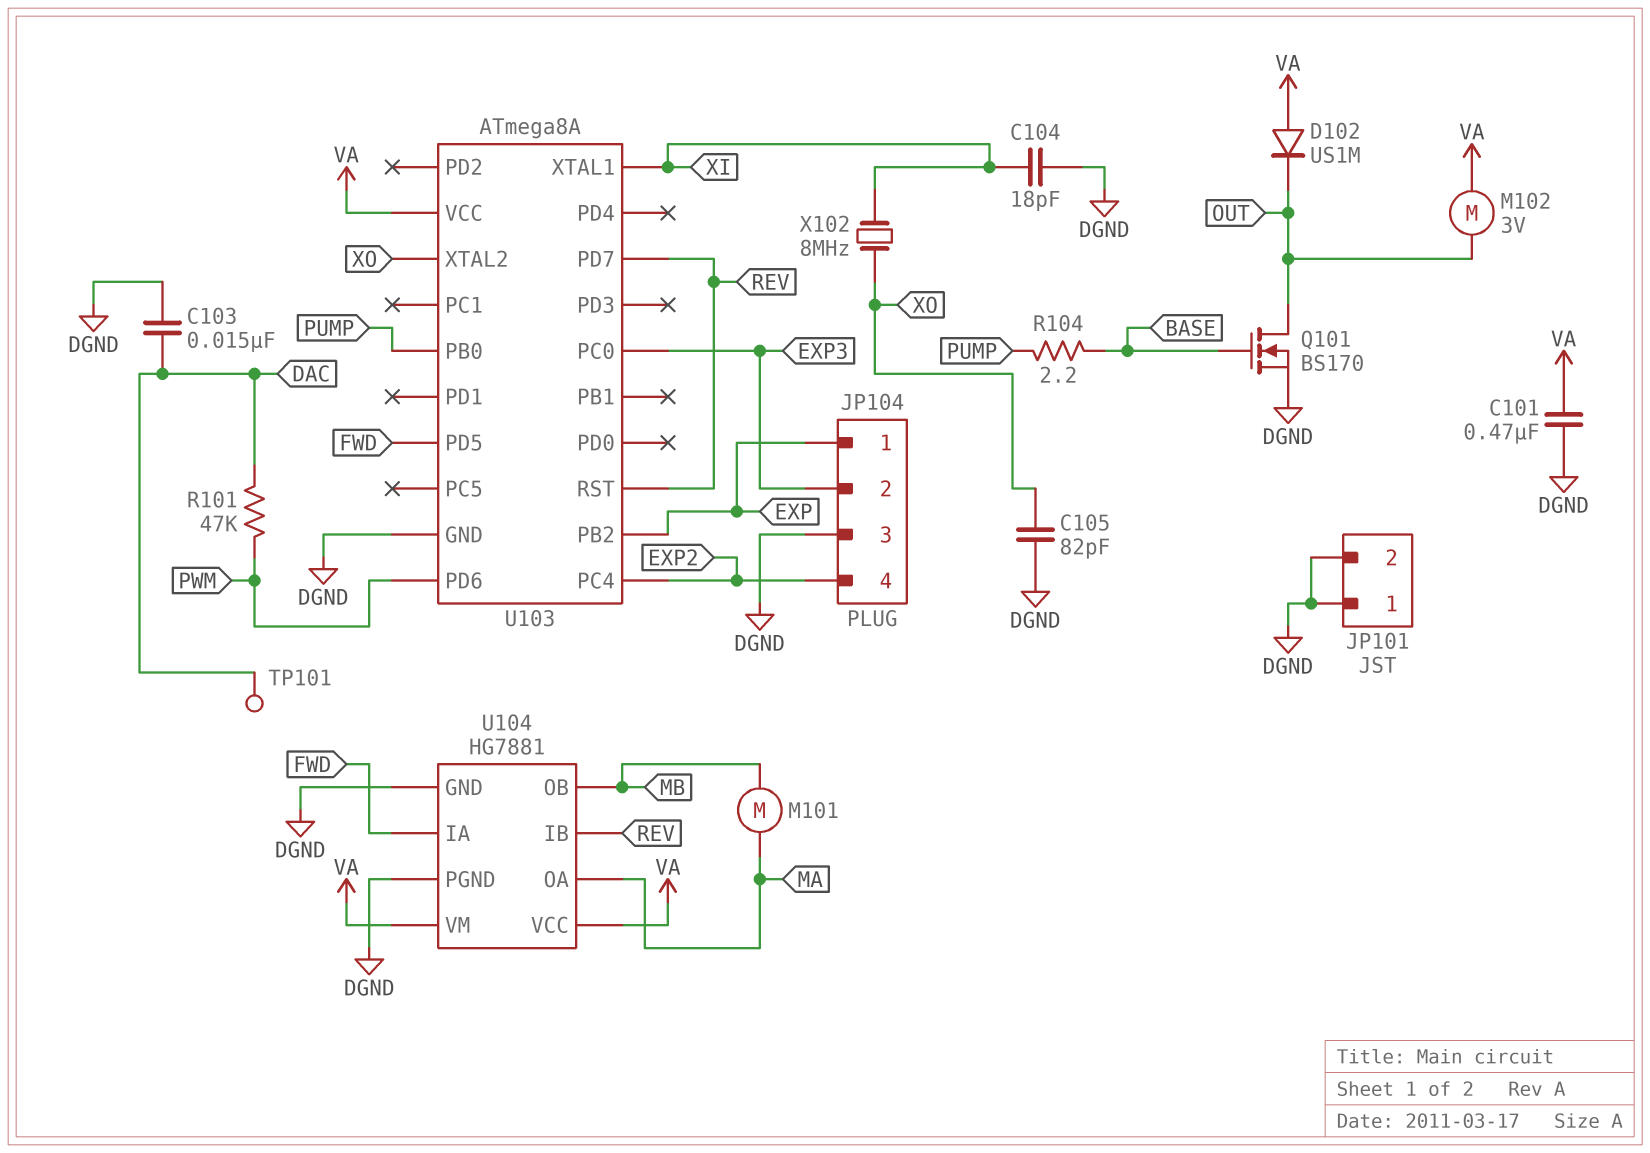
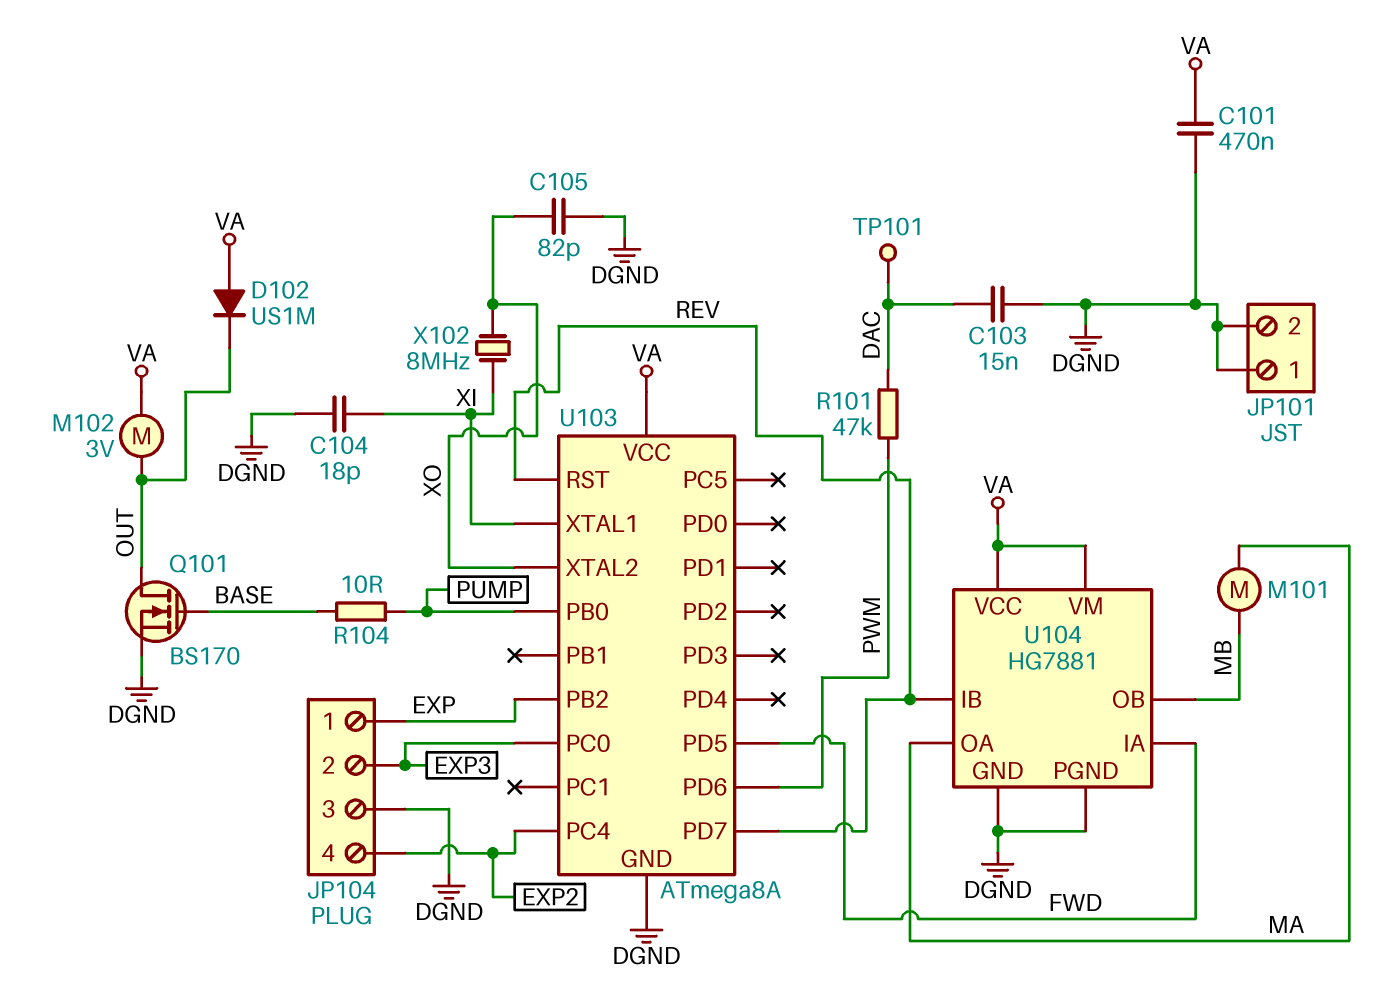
R104: 2.2 (BASE, PUMP) -> 10 (BASE, PUMP)

